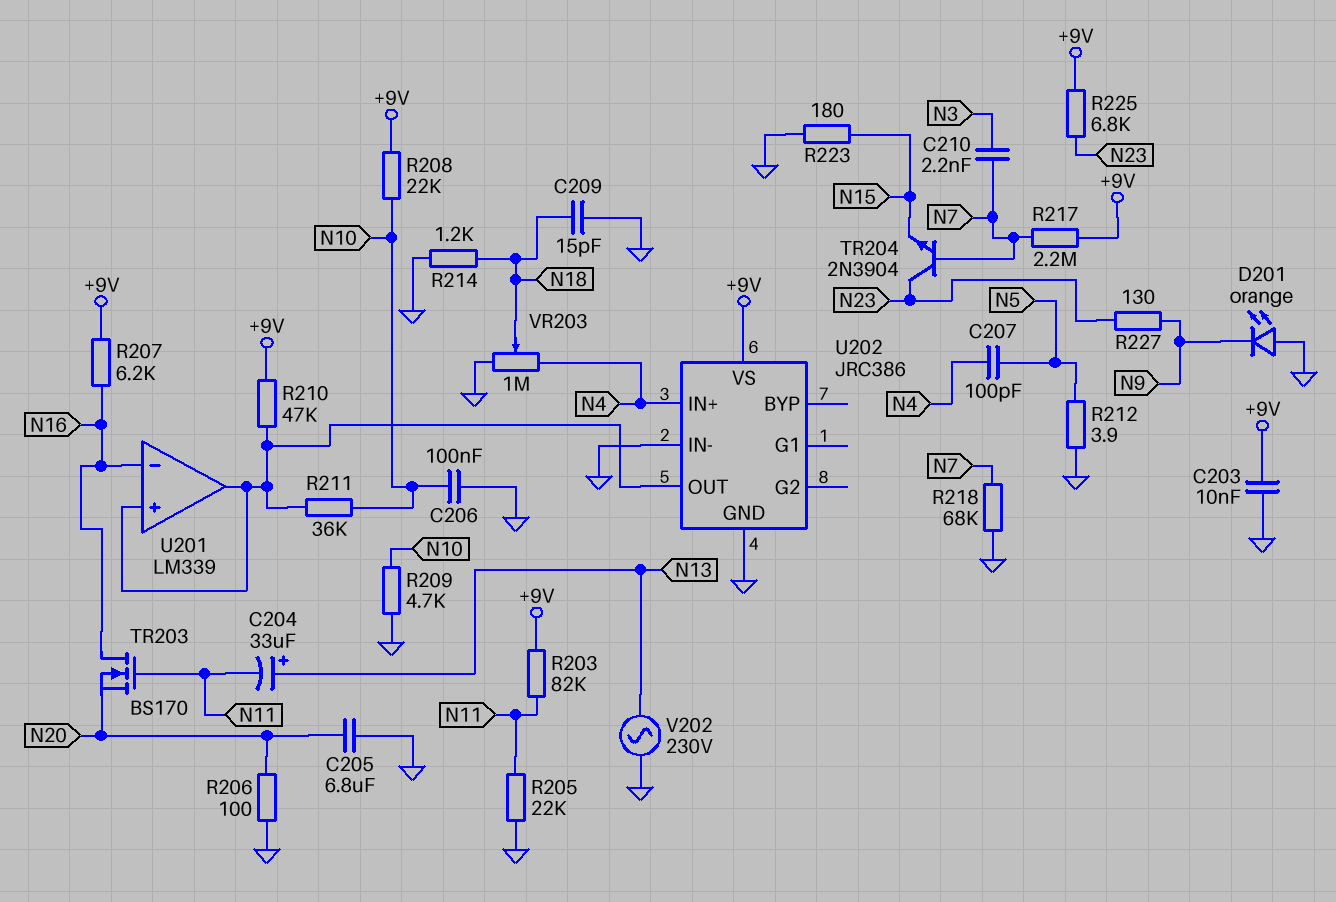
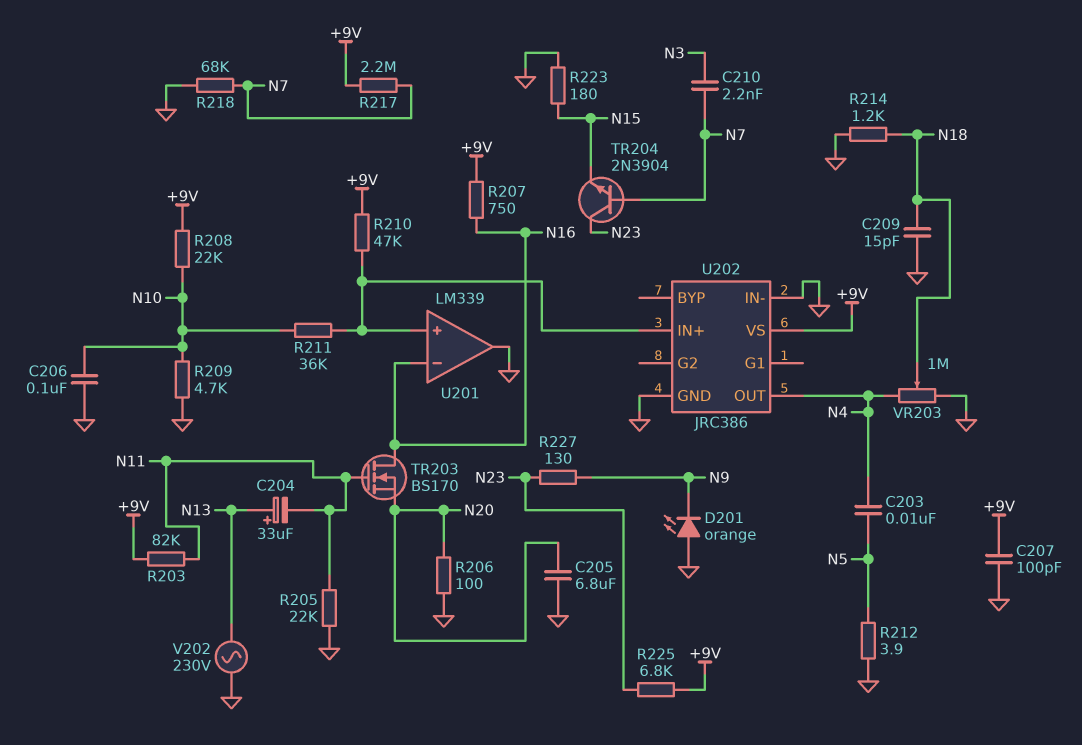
C203: 10nF (+9V, GND) -> 10nF (N4, N5)
C207: 100pF (N4, N5) -> 100pF (+9V, GND)
R207: 6.2k (+9V, N16) -> 750 (+9V, N16)
U201 pin out: U201/in+ -> GND
U202 pin IN+: N4 -> U201/in+
U202 pin OUT: U201/in+ -> N4

